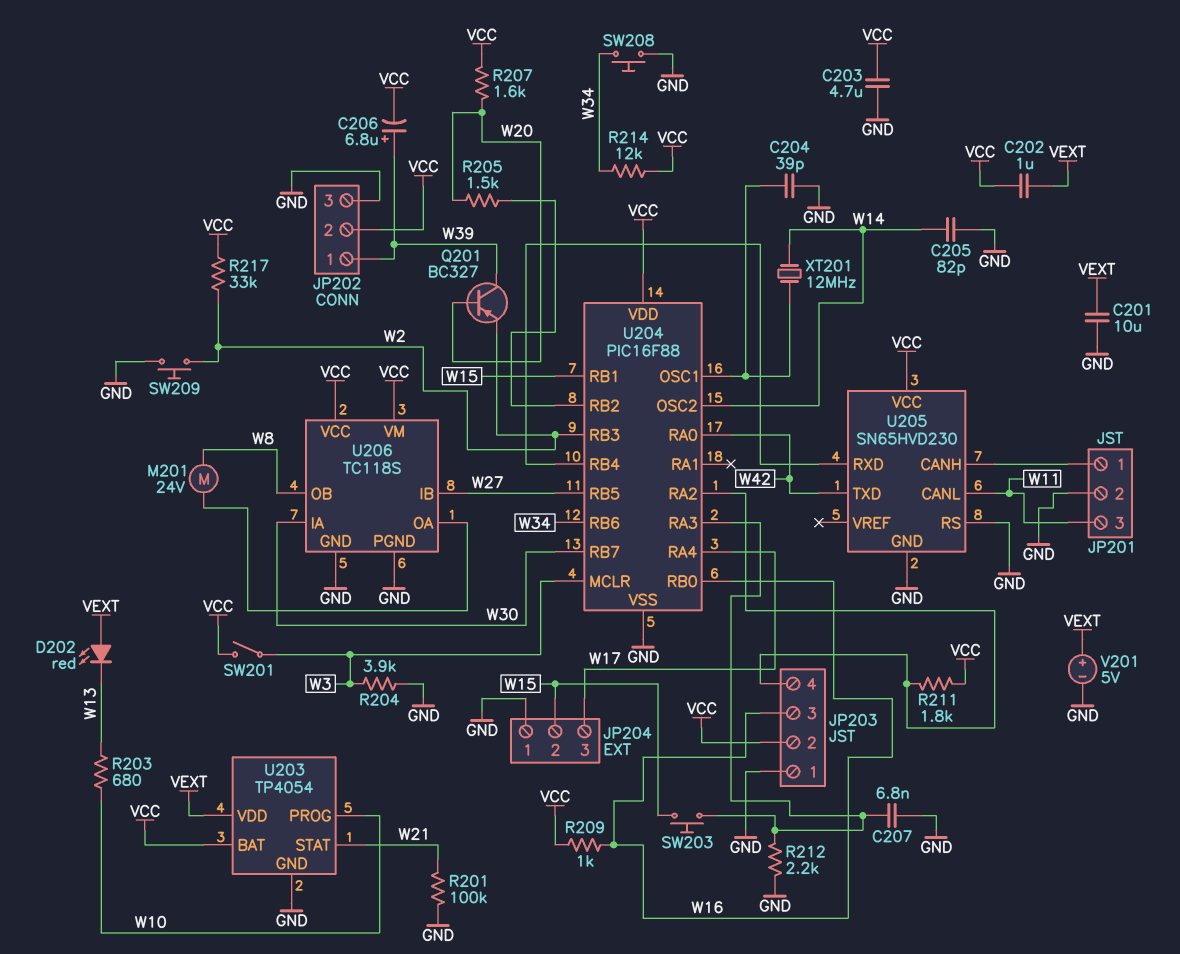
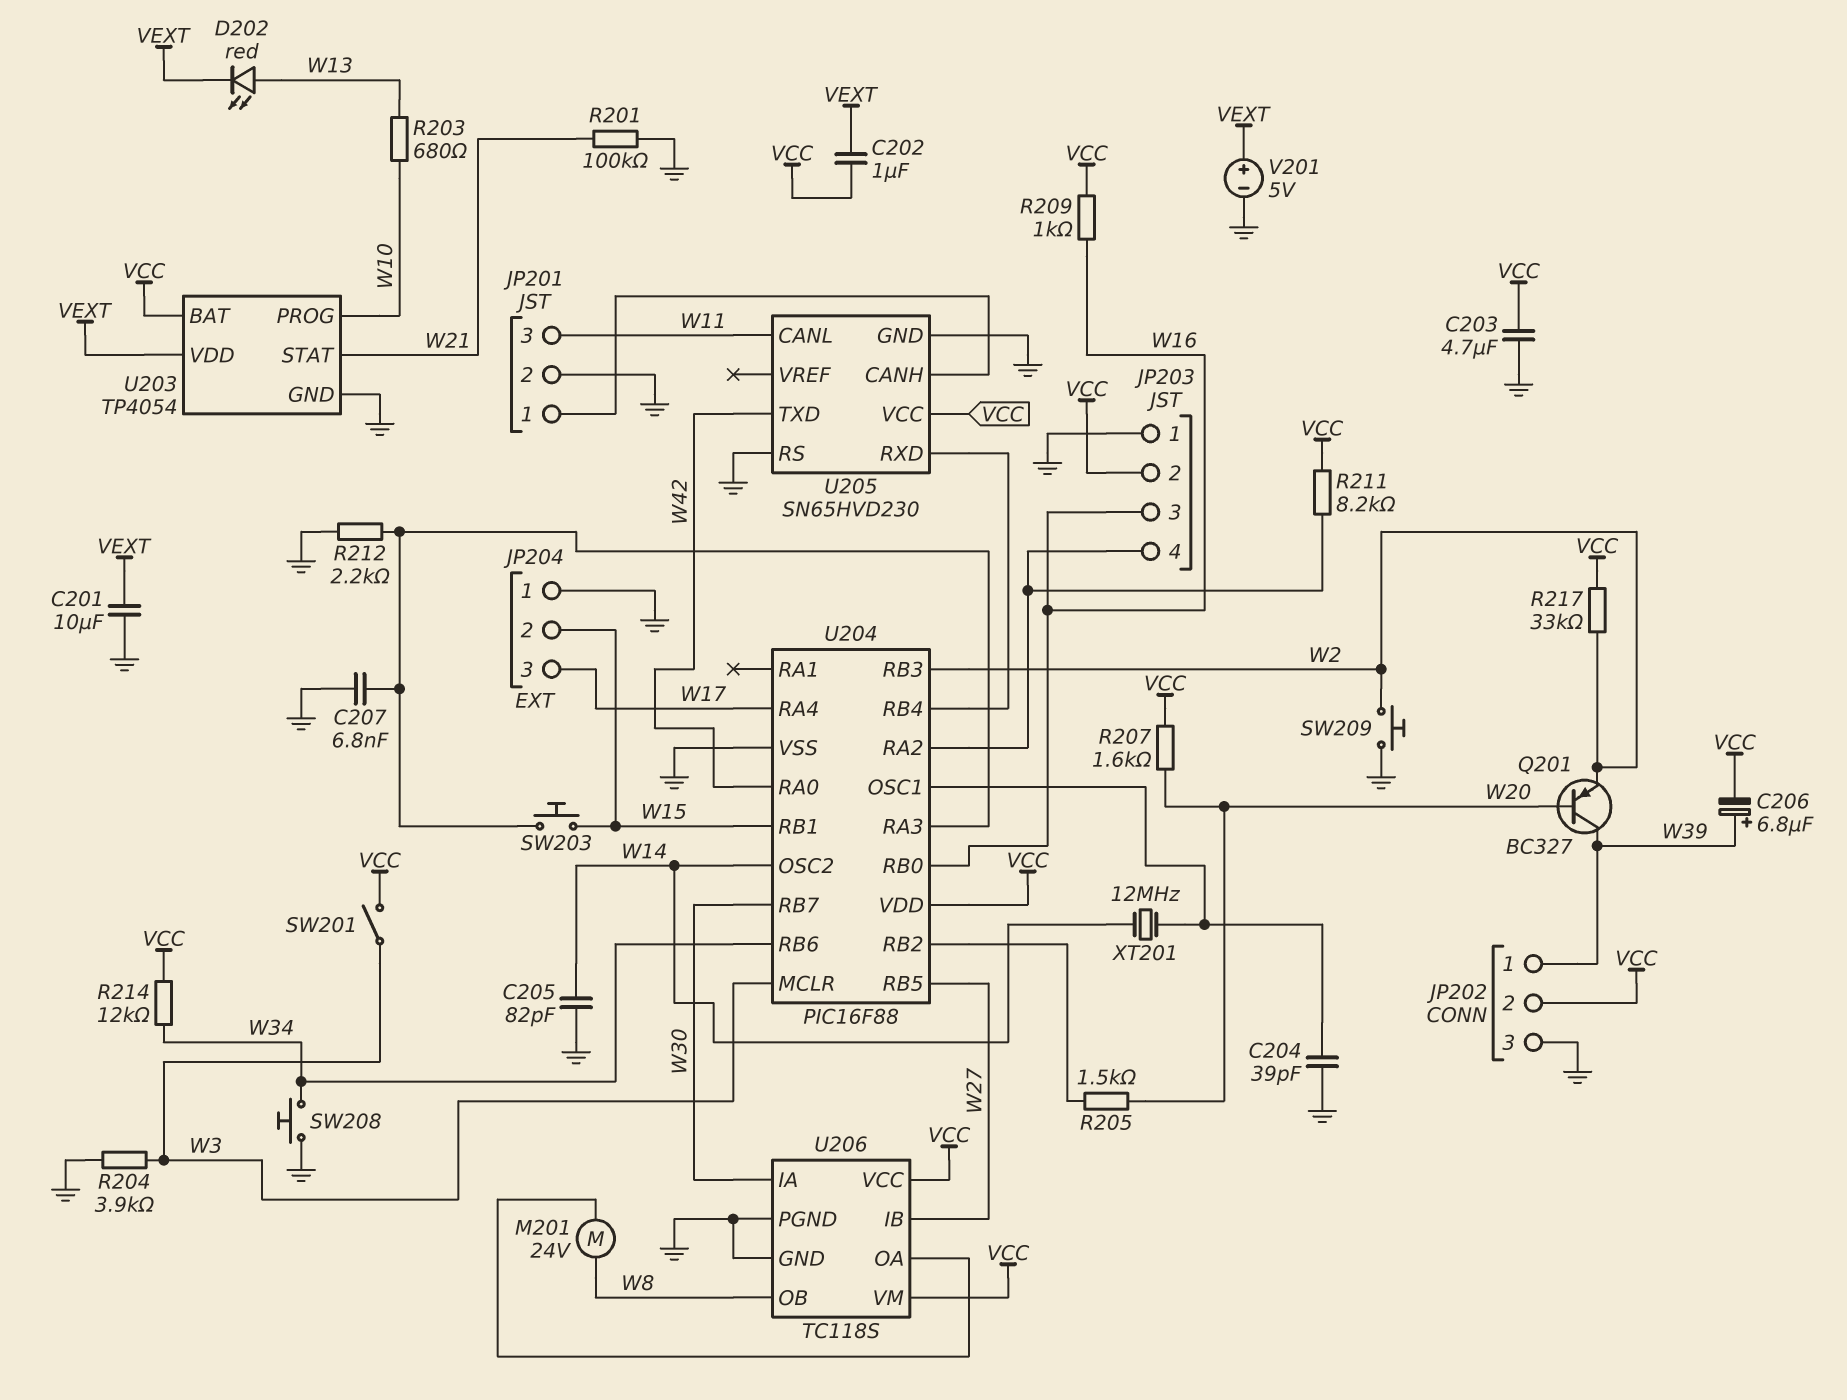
D202: LED red (A VEXT, K W13) -> LED red (A W13, K VEXT)
R211: 1.8k (JP203/4, VCC) -> 8.2k (JP203/4, VCC)

